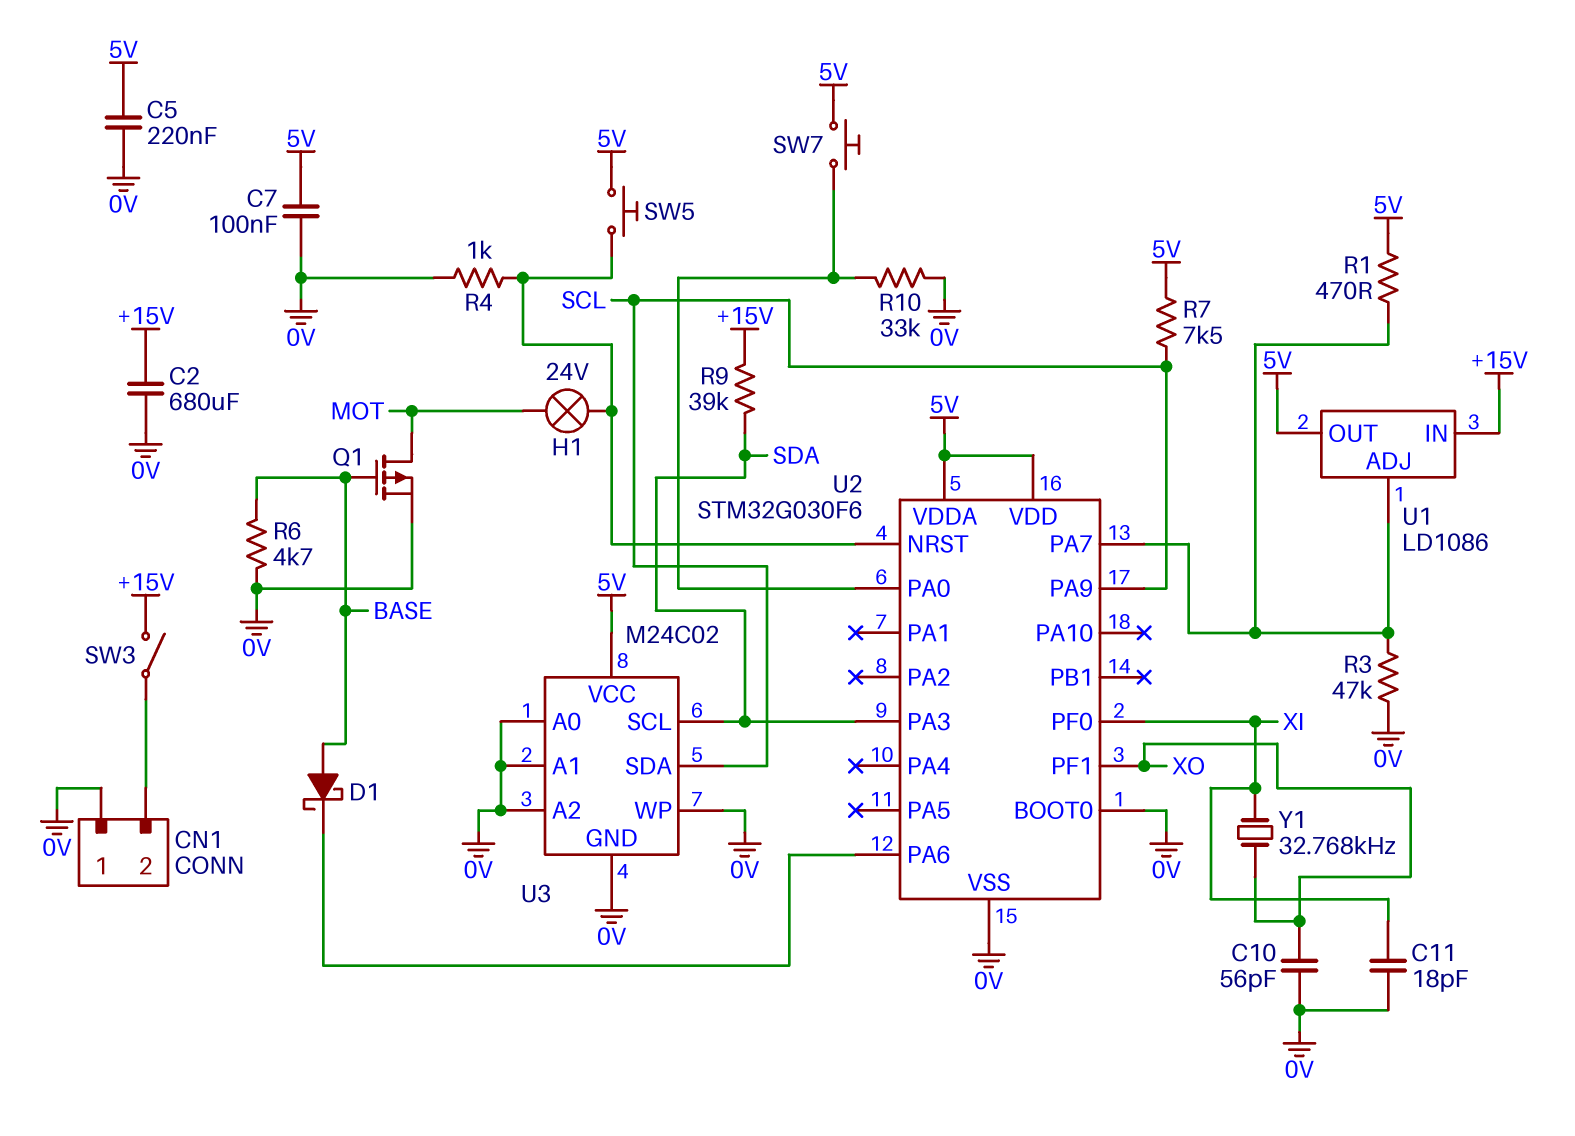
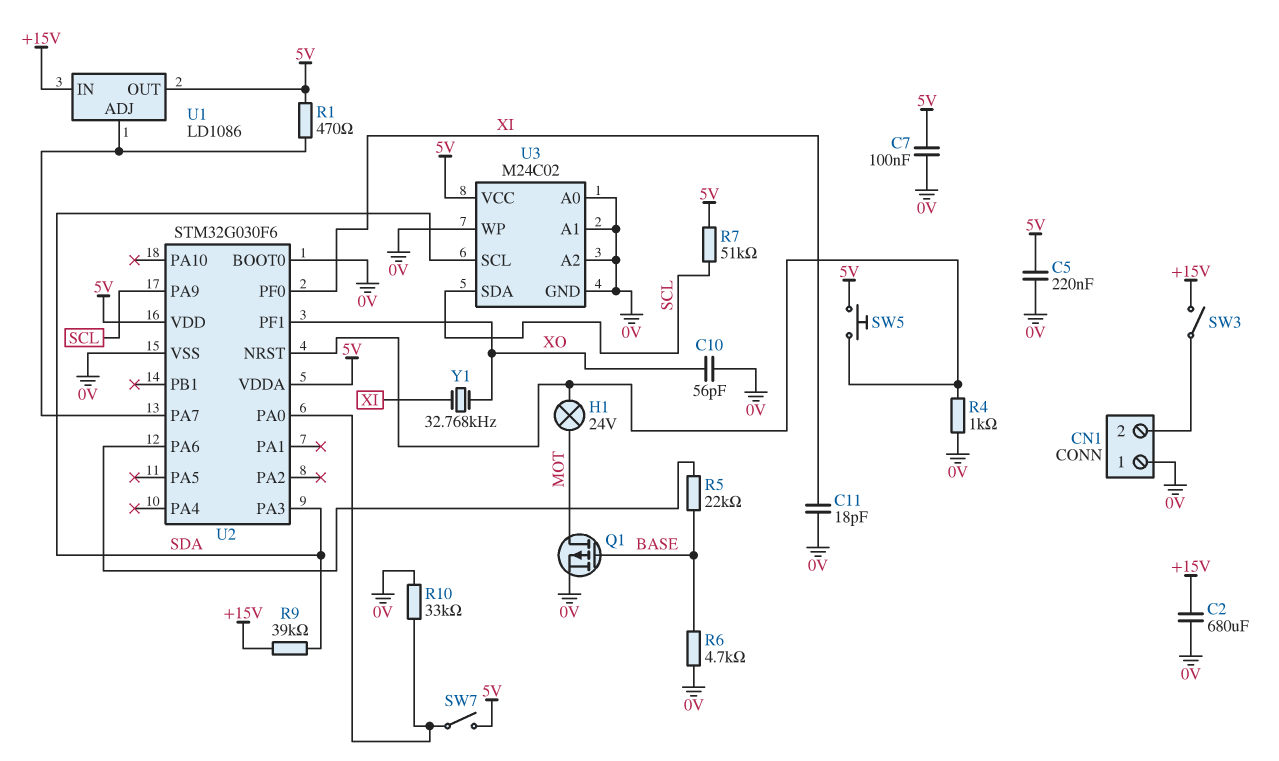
D1: schottky (A BASE, K U2/PA6) -> none
R3: 47k (0V, U1/ADJ) -> none
R5: none -> 22k (BASE, U2/PA6)
R7: 7.5k (5V, SCL) -> 51k (5V, SCL)
SW7: button (5V, U2/PA0) -> switch (5V, U2/PA0)

